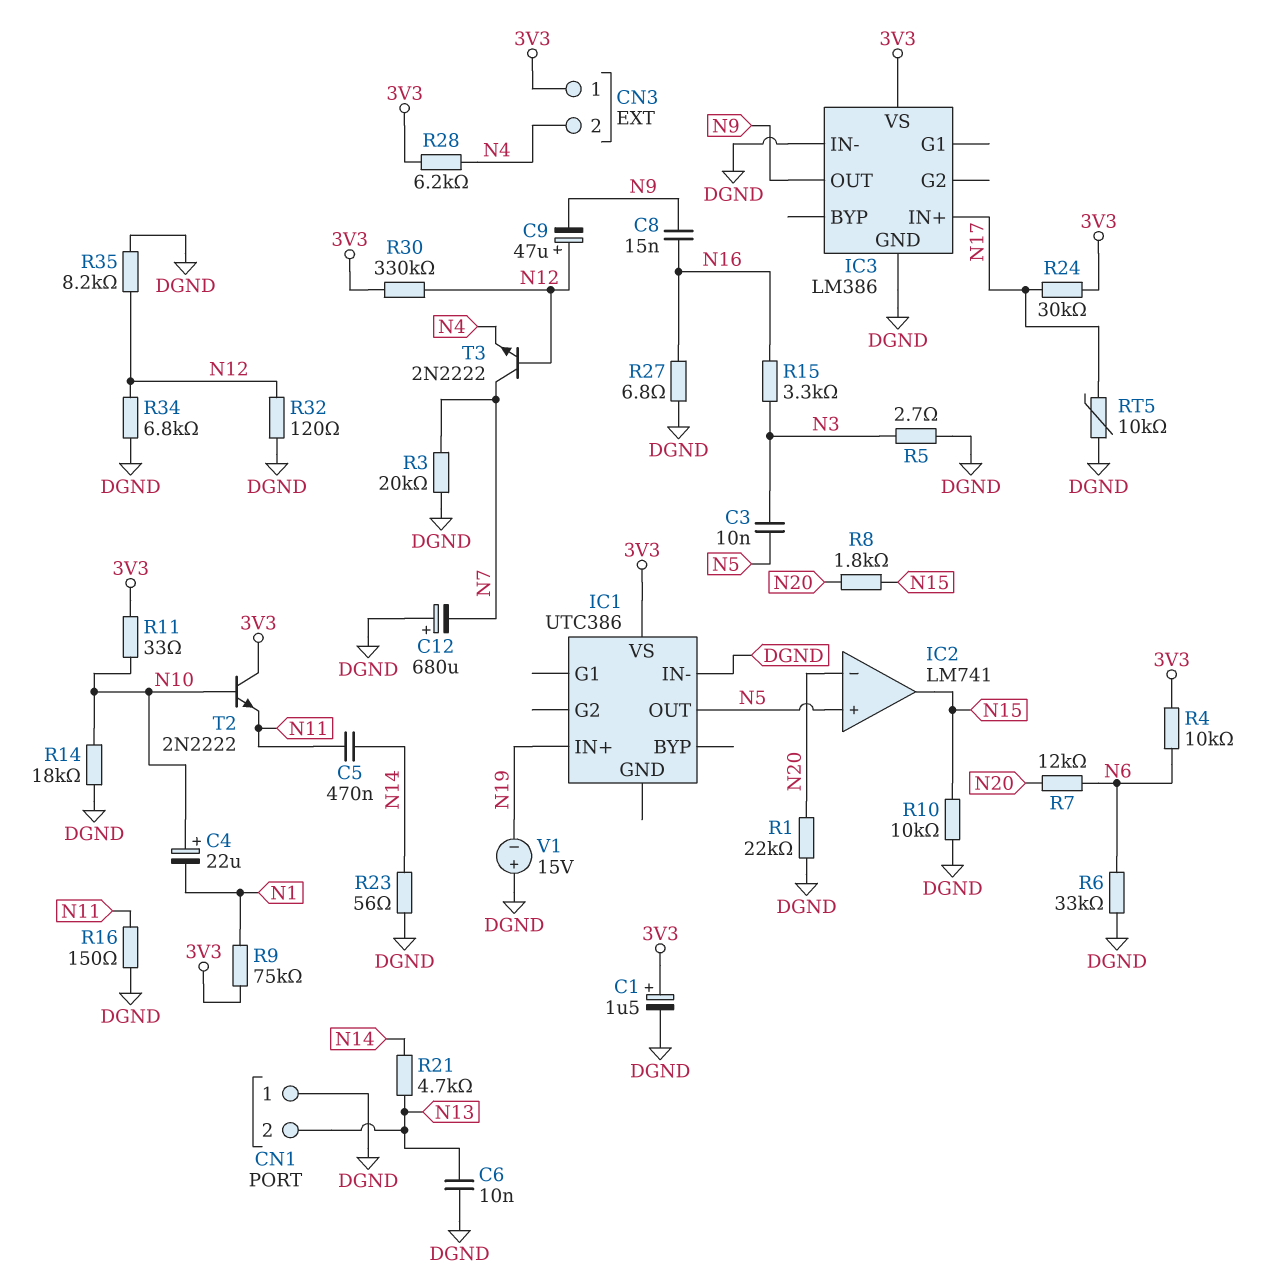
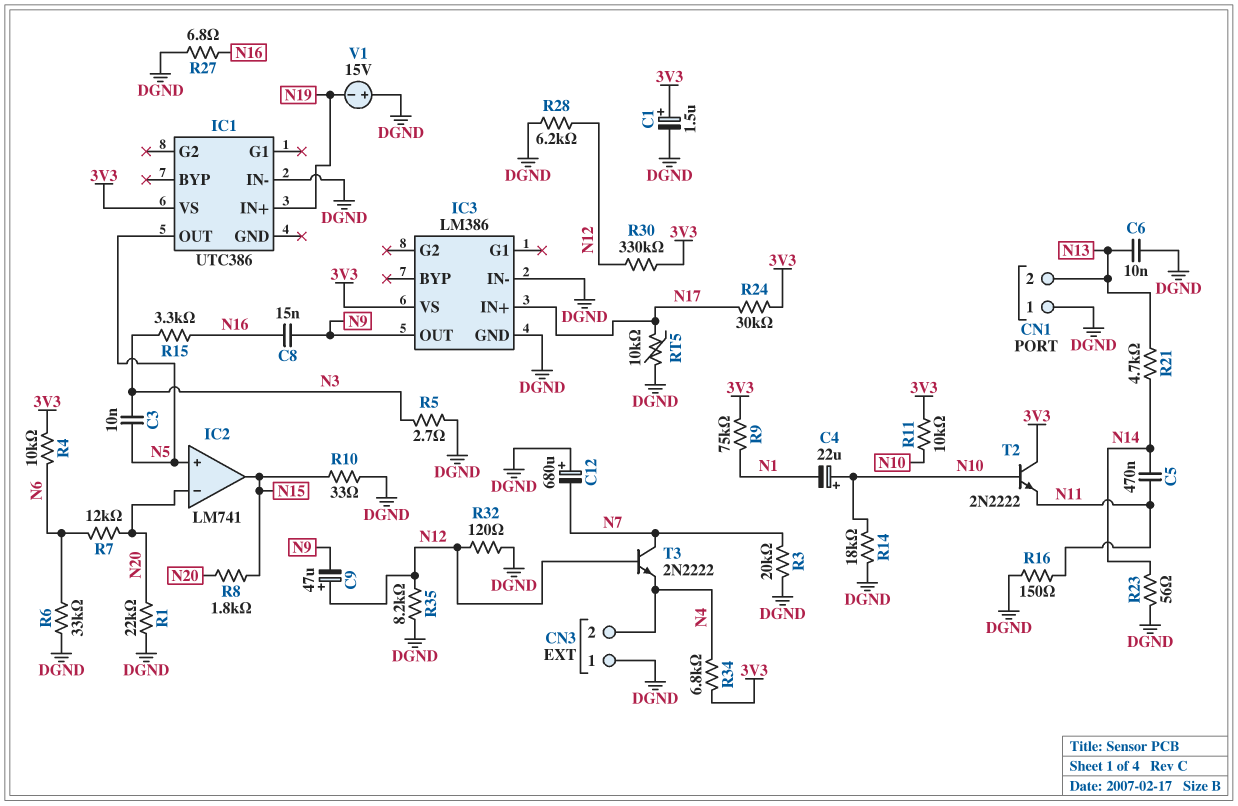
CN3 pin 1: 3V3 -> DGND
R10: 10k (DGND, N15) -> 33 (DGND, N15)
R11: 33 (3V3, N10) -> 10k (3V3, N10)
R28: 6.2k (3V3, N4) -> 6.2k (DGND, N12)
R34: 6.8k (DGND, N12) -> 6.8k (3V3, N4)

